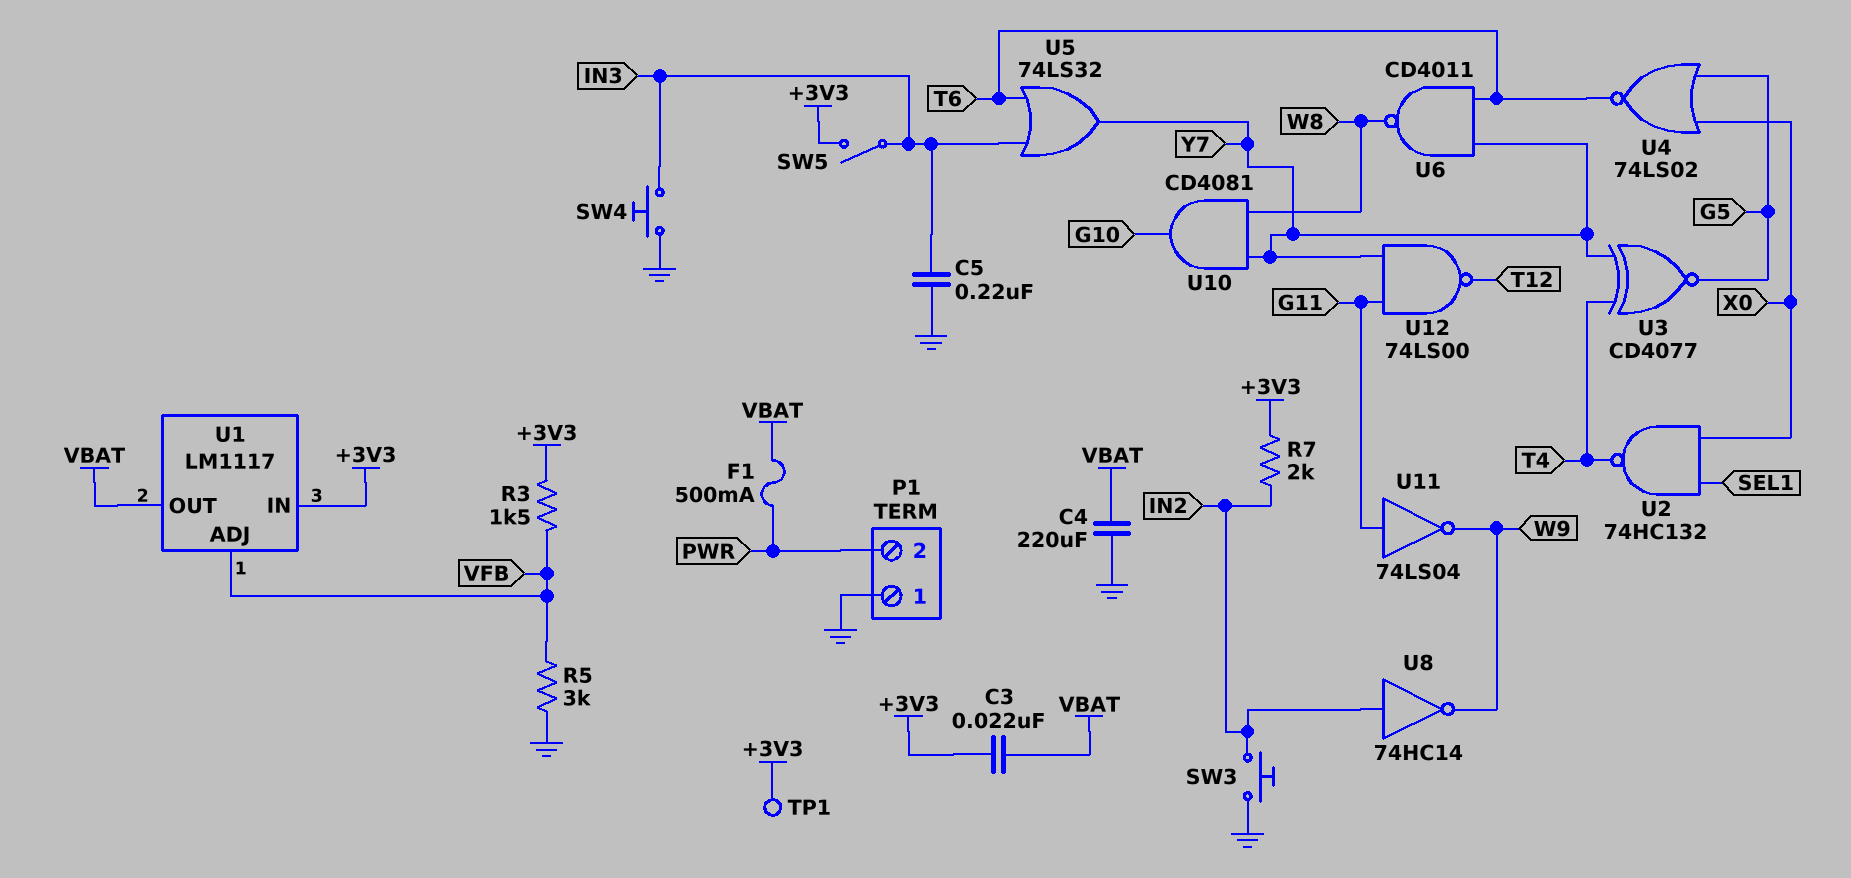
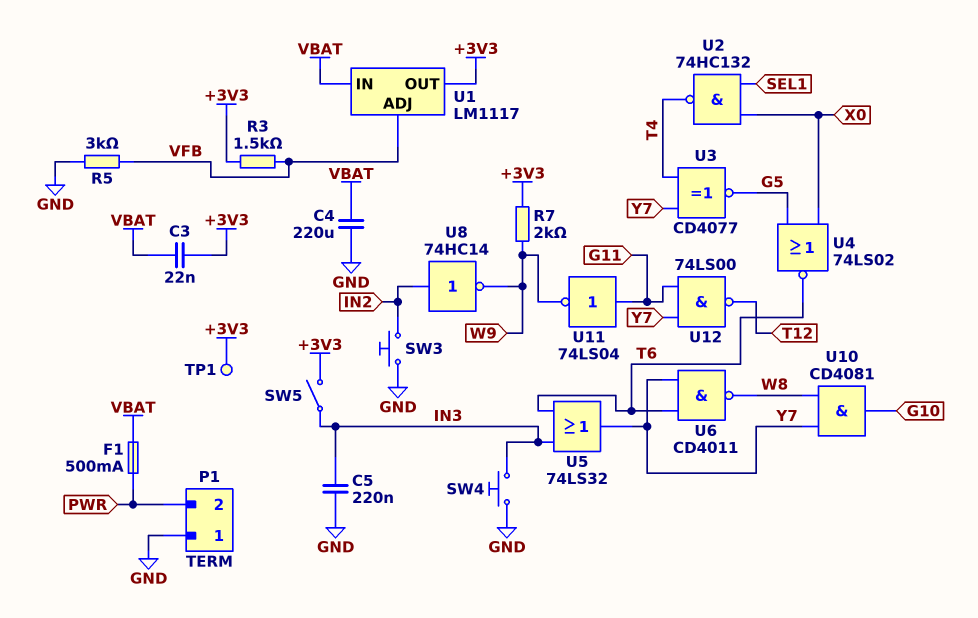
R7: 2k (+3V3, IN2) -> 2k (+3V3, W9)
U1 pin IN: +3V3 -> VBAT
U1 pin OUT: VBAT -> +3V3

